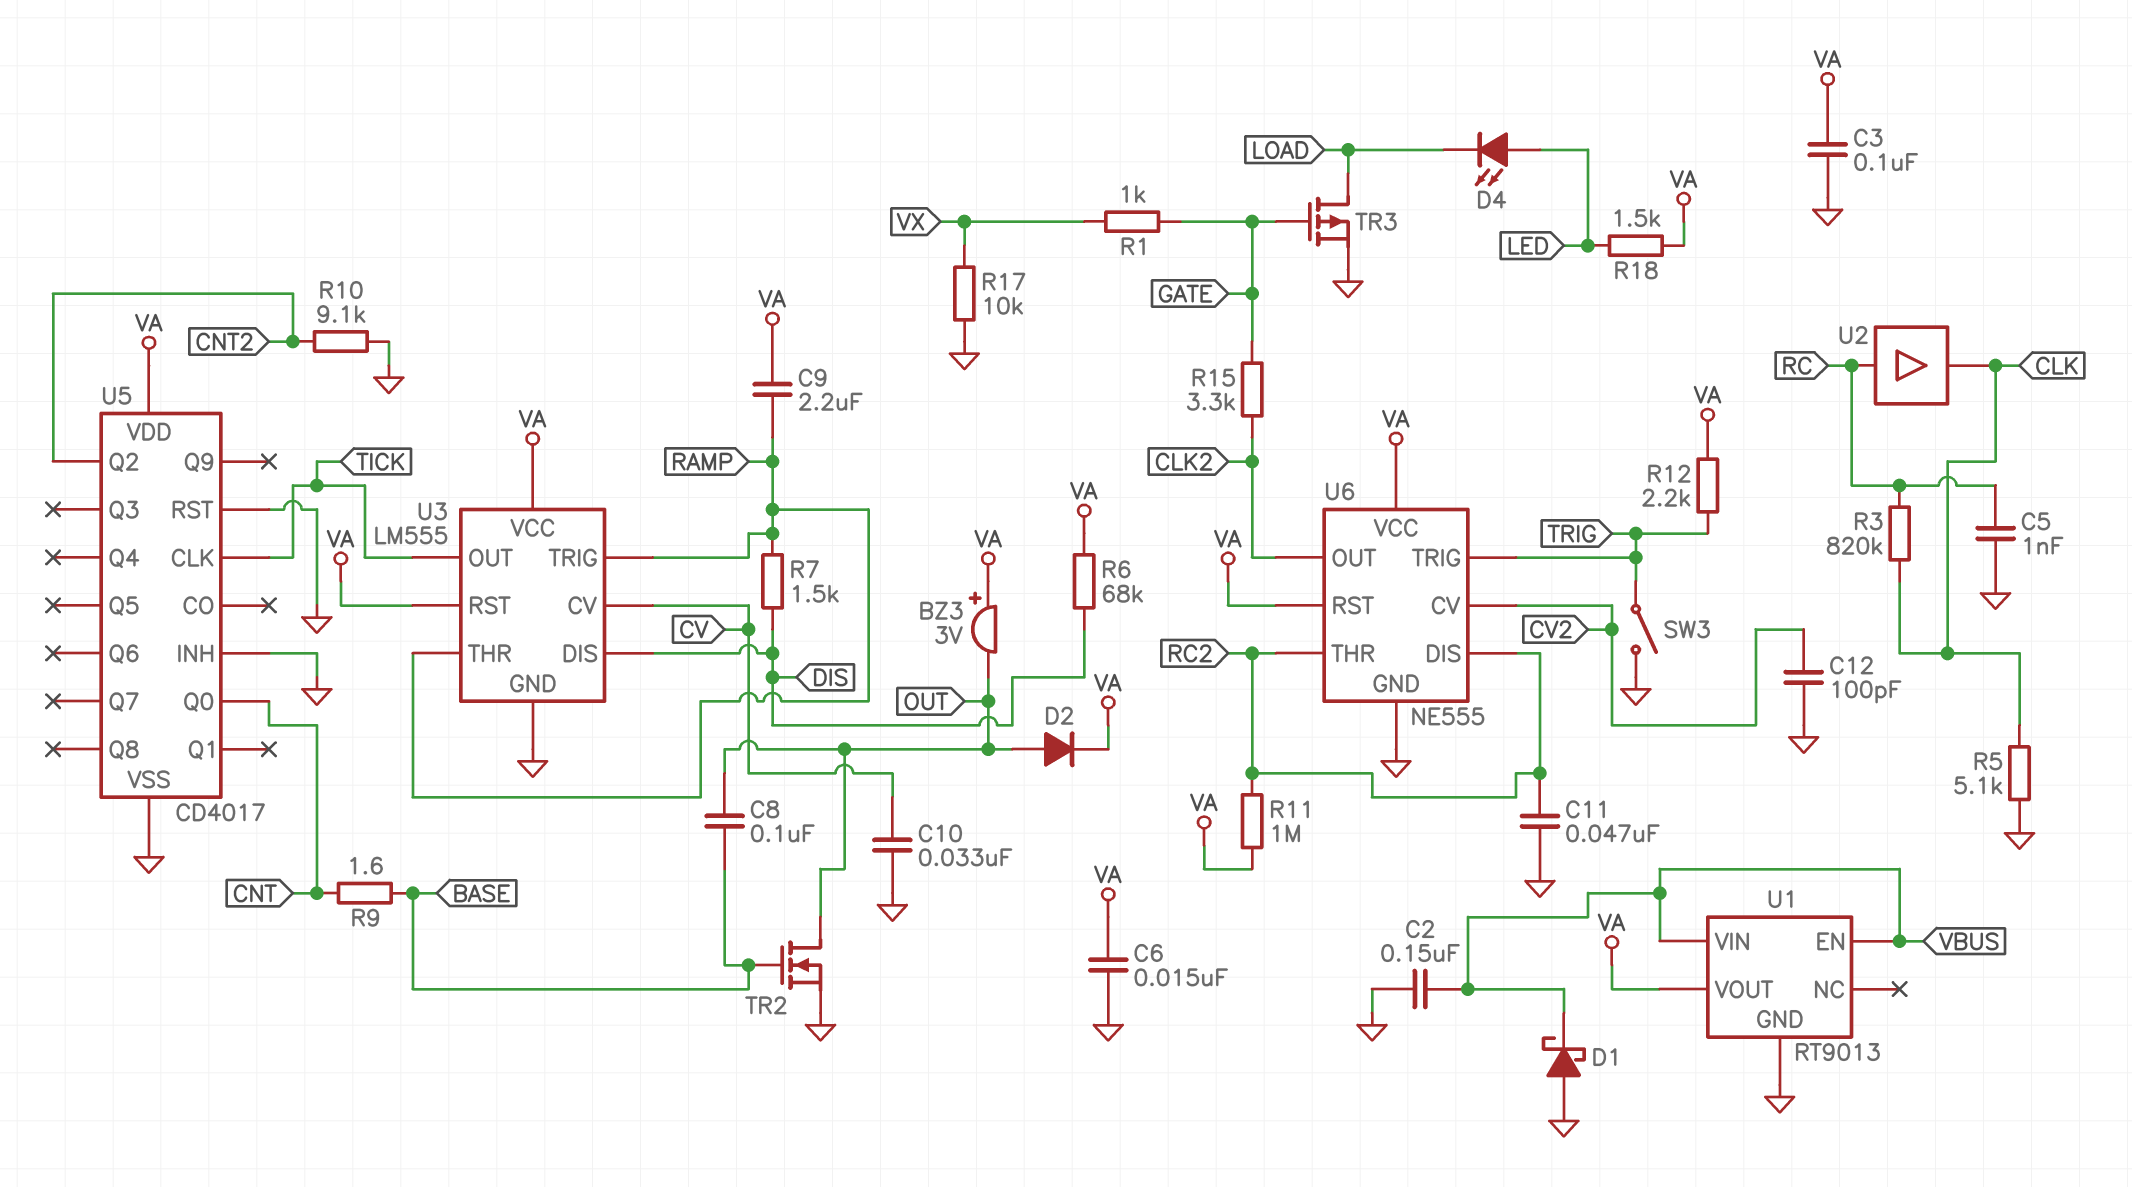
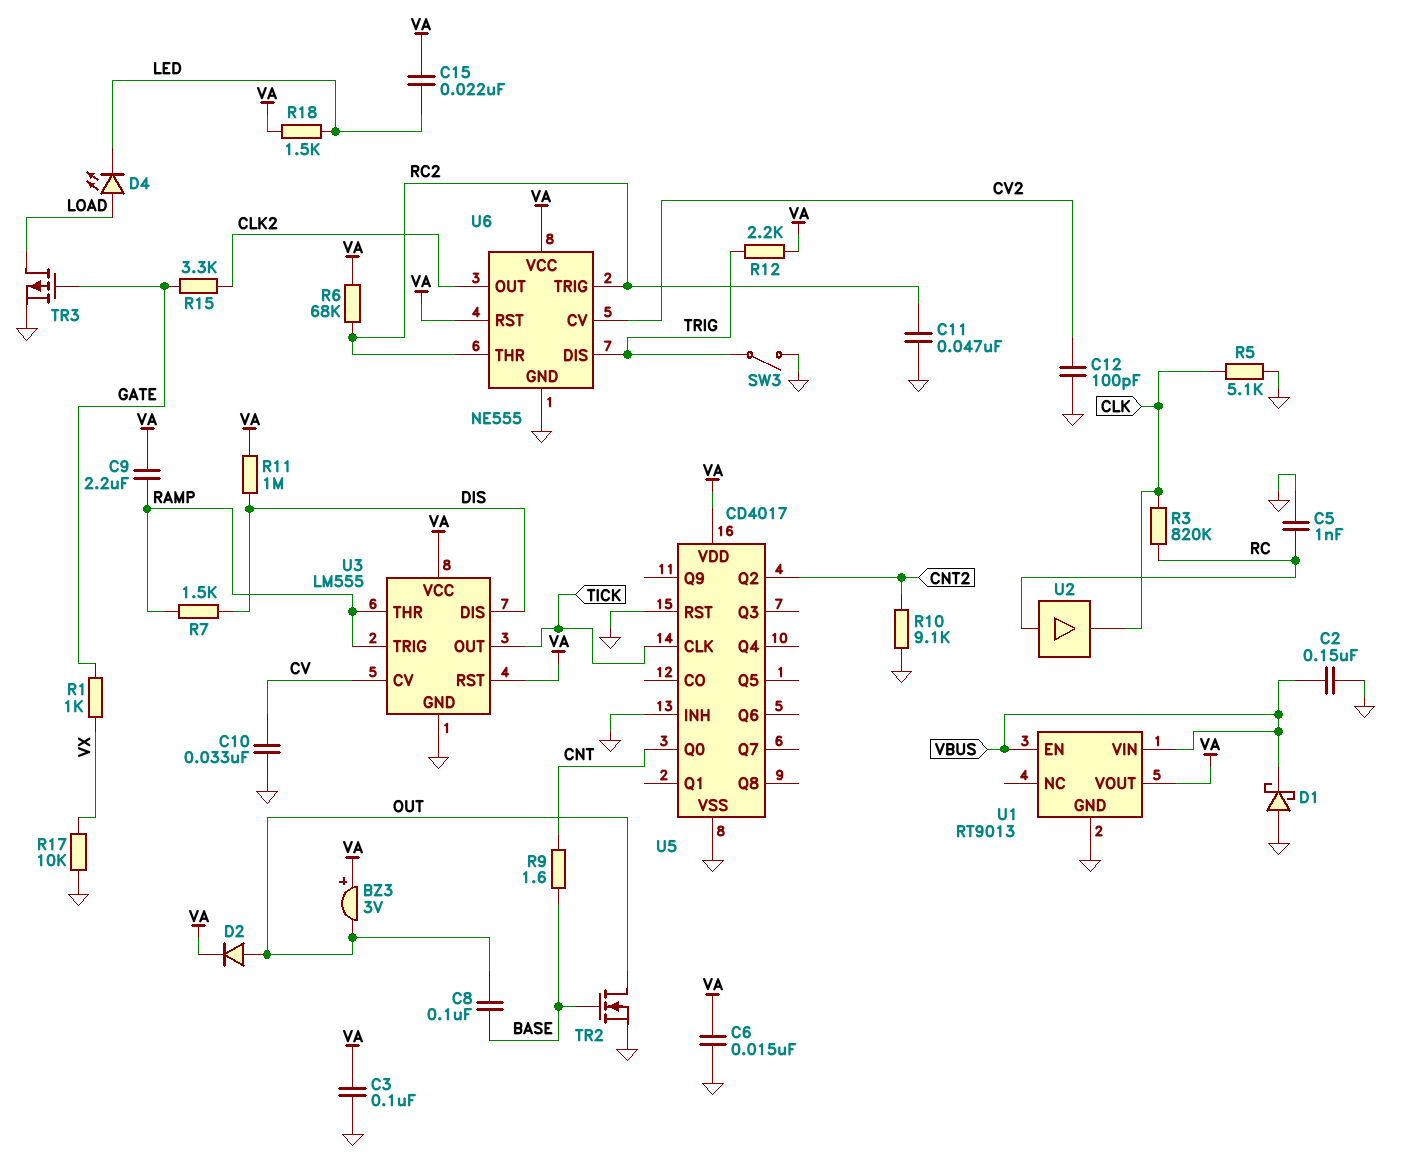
C15: none -> 22nF (LED, VA)
D4: LED (A LED, K LOAD) -> LED (A LOAD, K LED)
R6: 68k (DIS, VA) -> 68k (RC2, VA)
R11: 1M (RC2, VA) -> 1M (DIS, VA)
U6 pin DIS: RC2 -> TRIG
U6 pin TRIG: TRIG -> RC2

